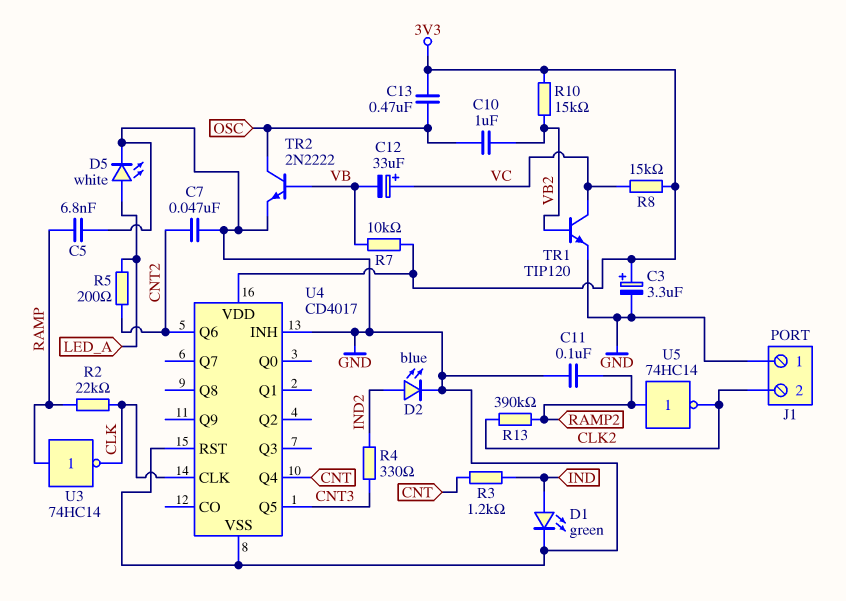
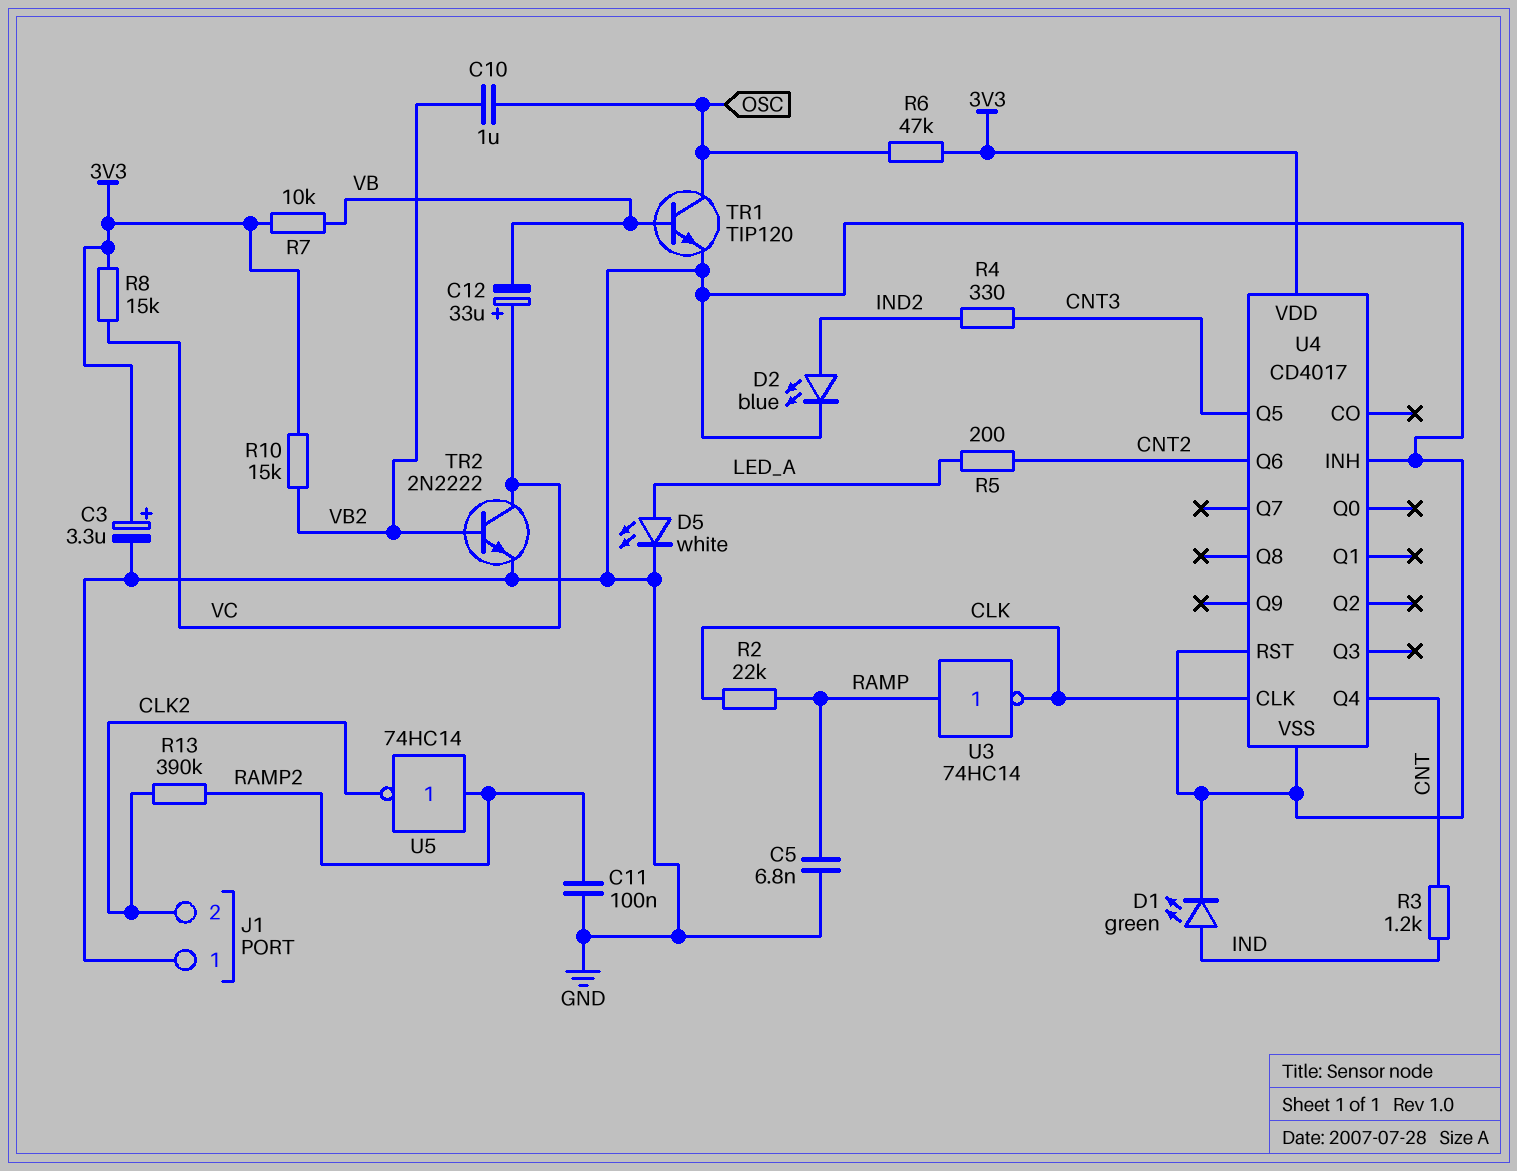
C7: 47nF (CNT2, GND) -> none
C13: 470nF (3V3, OSC) -> none
R6: none -> 47k (3V3, OSC)
TR1: NPN TIP120 (B VB2, C VC, E GND) -> NPN TIP120 (B VB, C OSC, E GND)
TR2: NPN 2N2222 (B VB, C OSC, E GND) -> NPN 2N2222 (B VB2, C VC, E GND)

